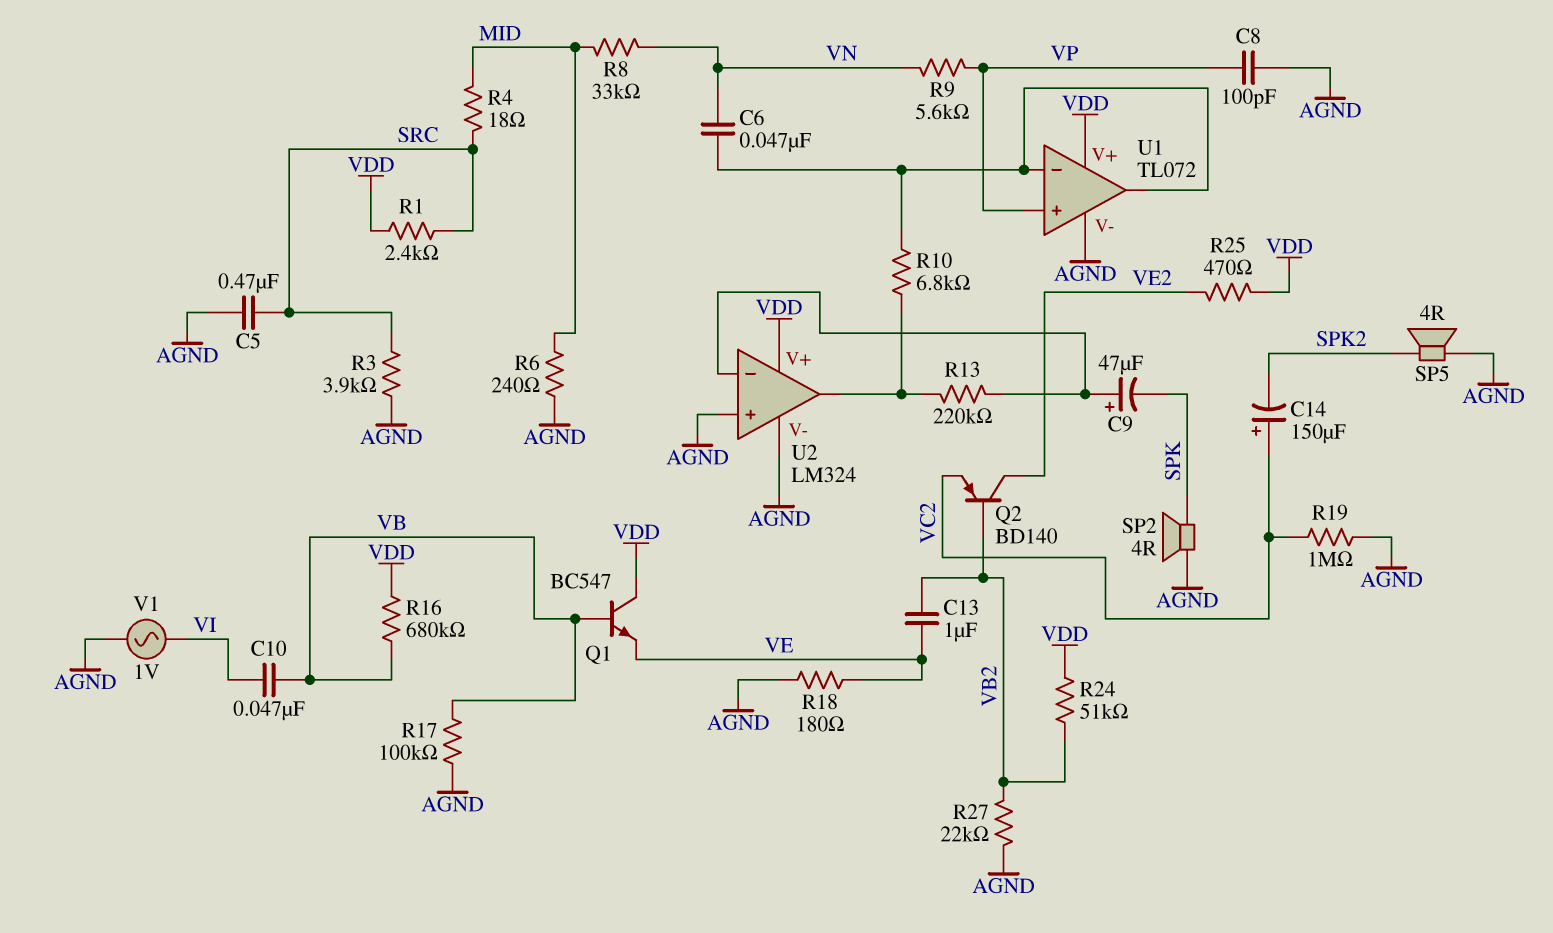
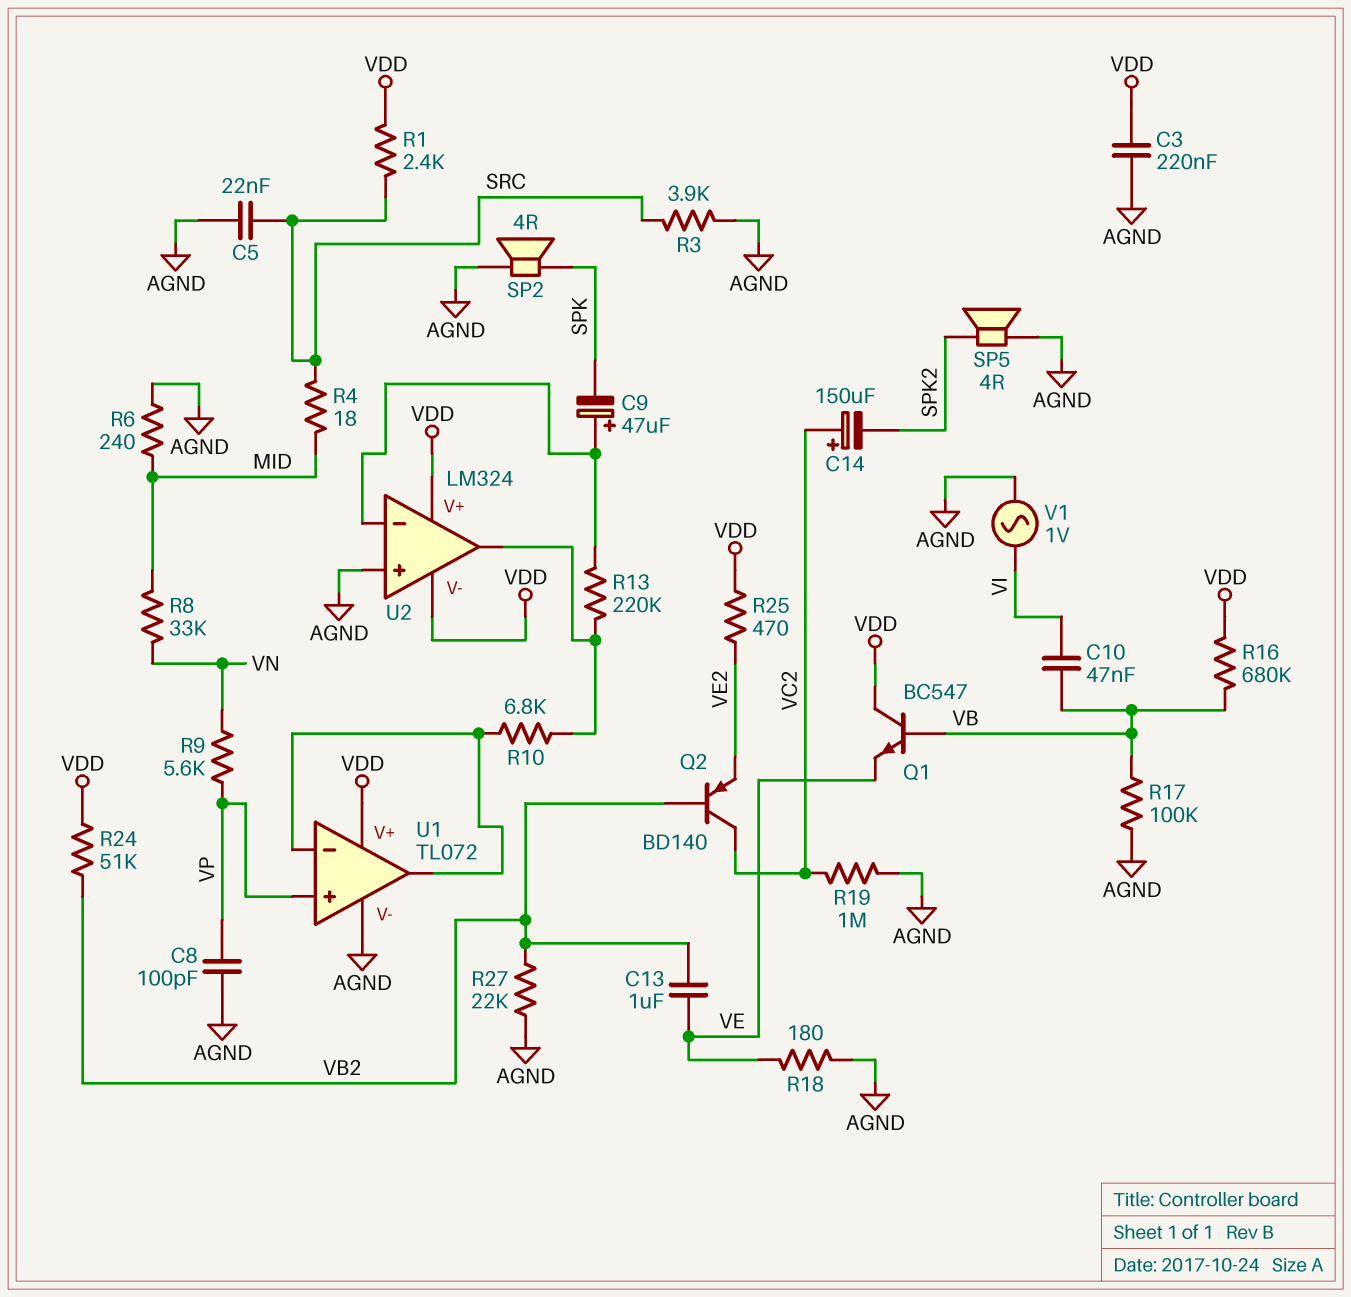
C3: none -> 220nF (AGND, VDD)
C5: 470nF (AGND, SRC) -> 22nF (AGND, SRC)
C6: 47nF (U1/in-, VN) -> none
Q2: PNP BD140 (B VB2, C VE2, E VC2) -> PNP BD140 (B VB2, C VC2, E VE2)
U2 pin V-: AGND -> VDD

